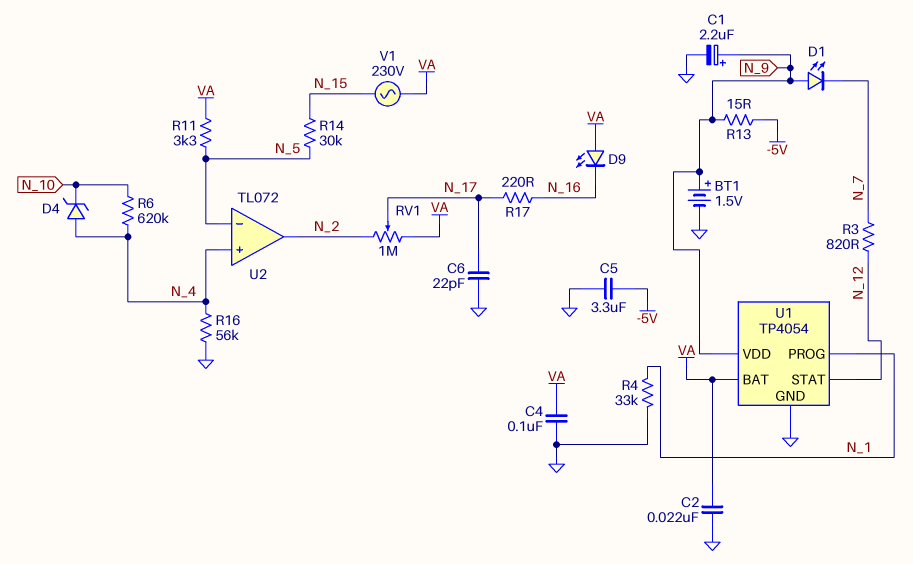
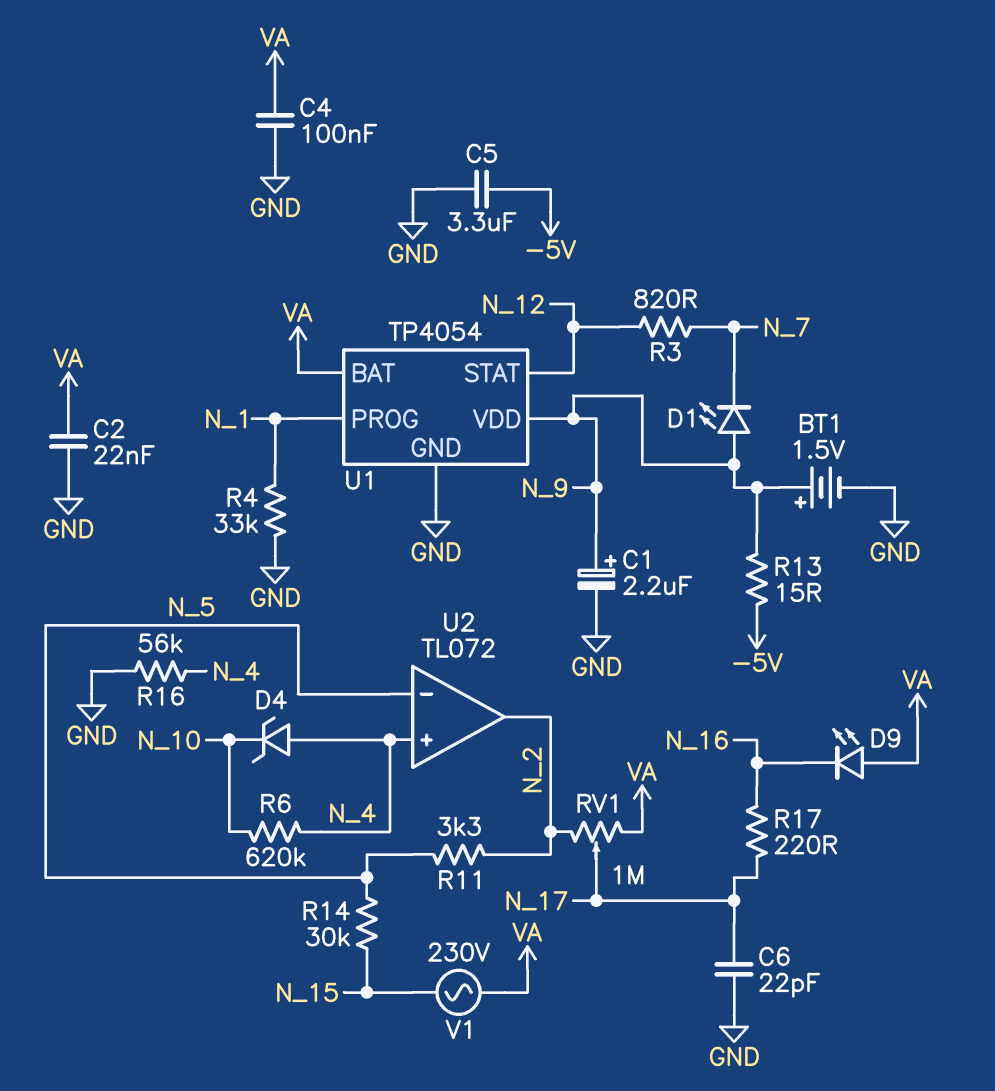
R11: 3.3k (N_5, VA) -> 3.3k (N_2, N_5)

